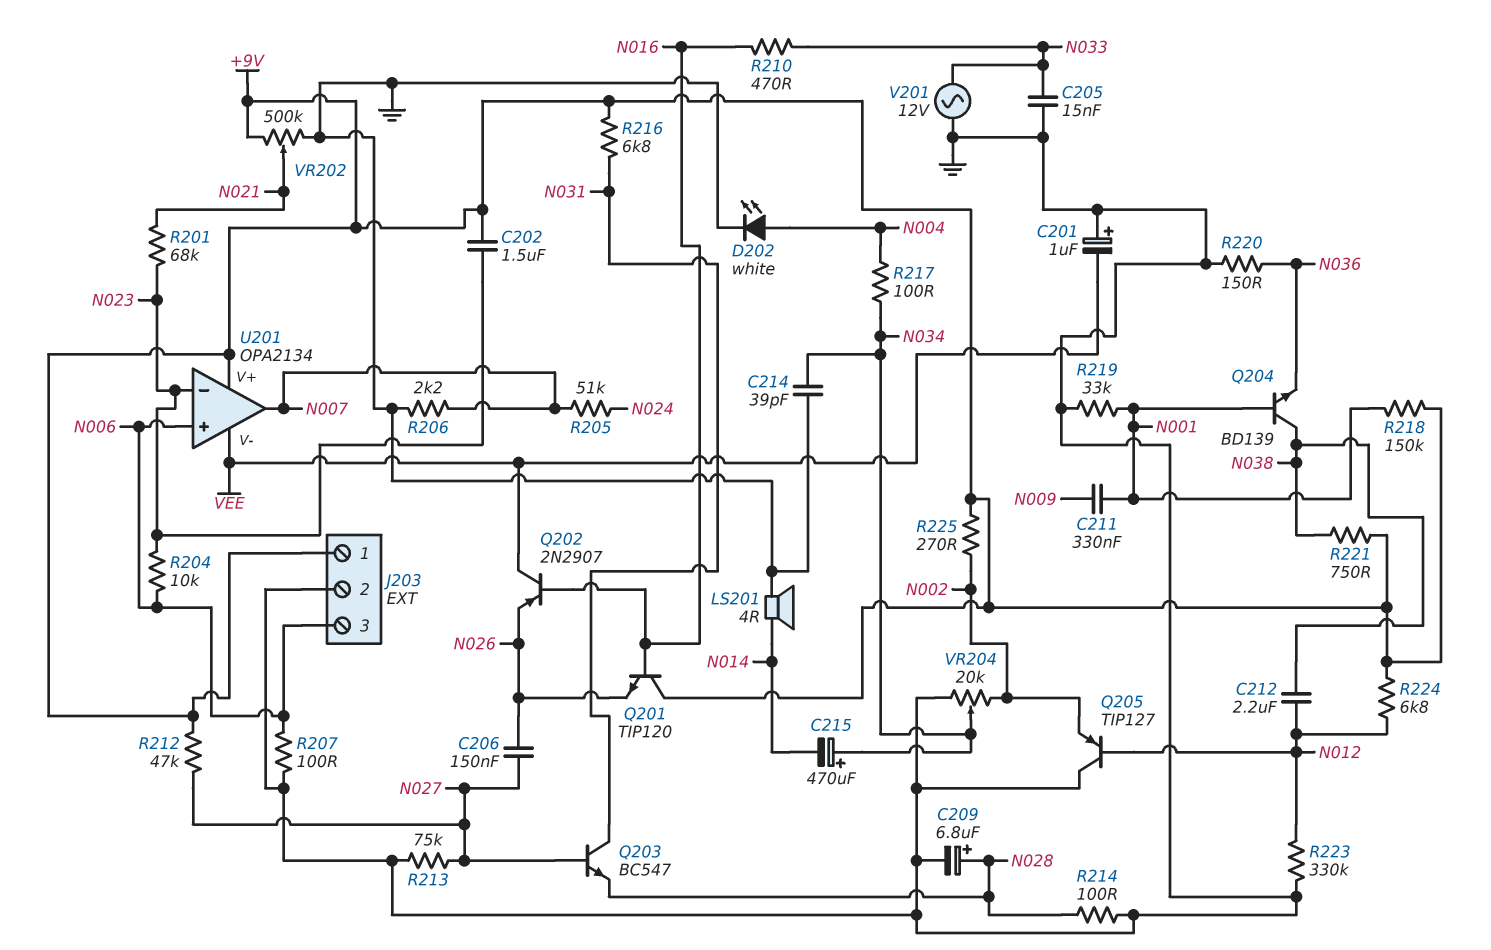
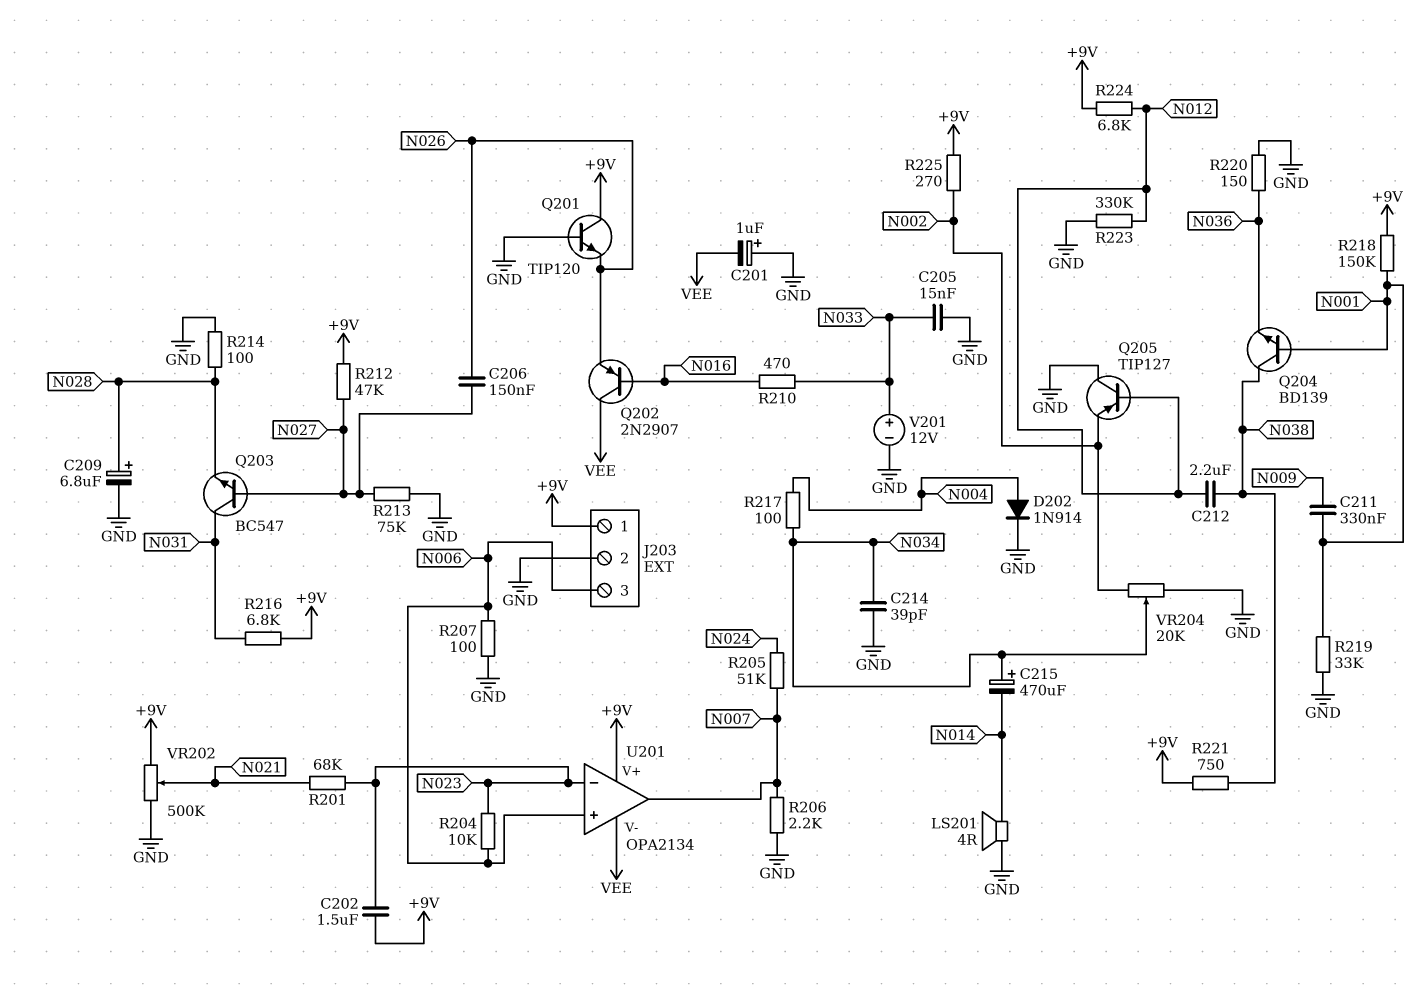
D202: LED white (A N004, K GND) -> diode 1N914 (A N004, K GND)
Q201: NPN TIP120 (B N016, C +9V, E N026) -> NPN TIP120 (B GND, C +9V, E N026)
V201: AC 12V (GND, N033) -> 12V (plus N033, minus GND)

